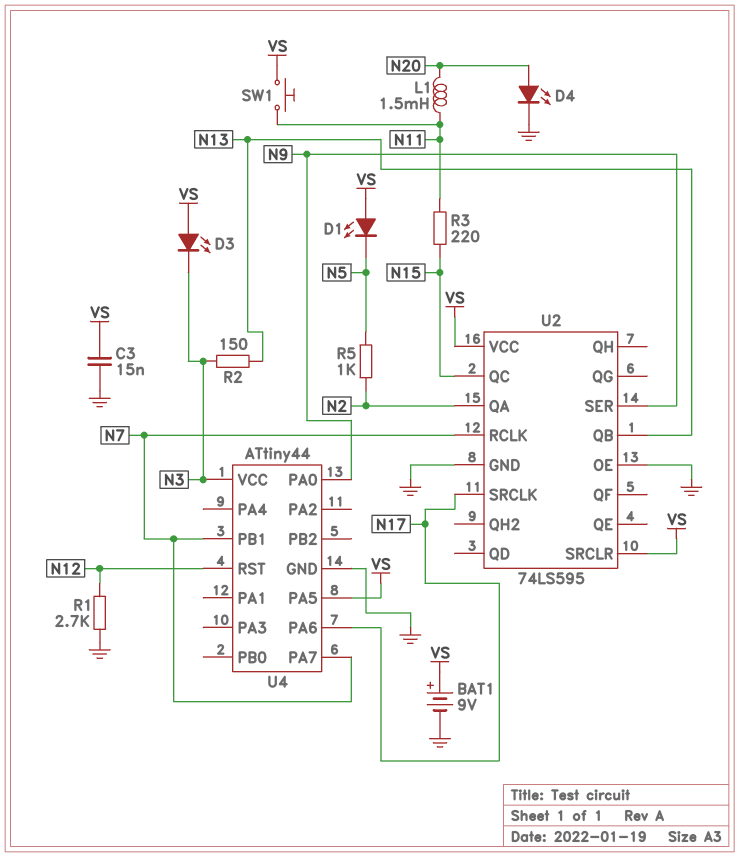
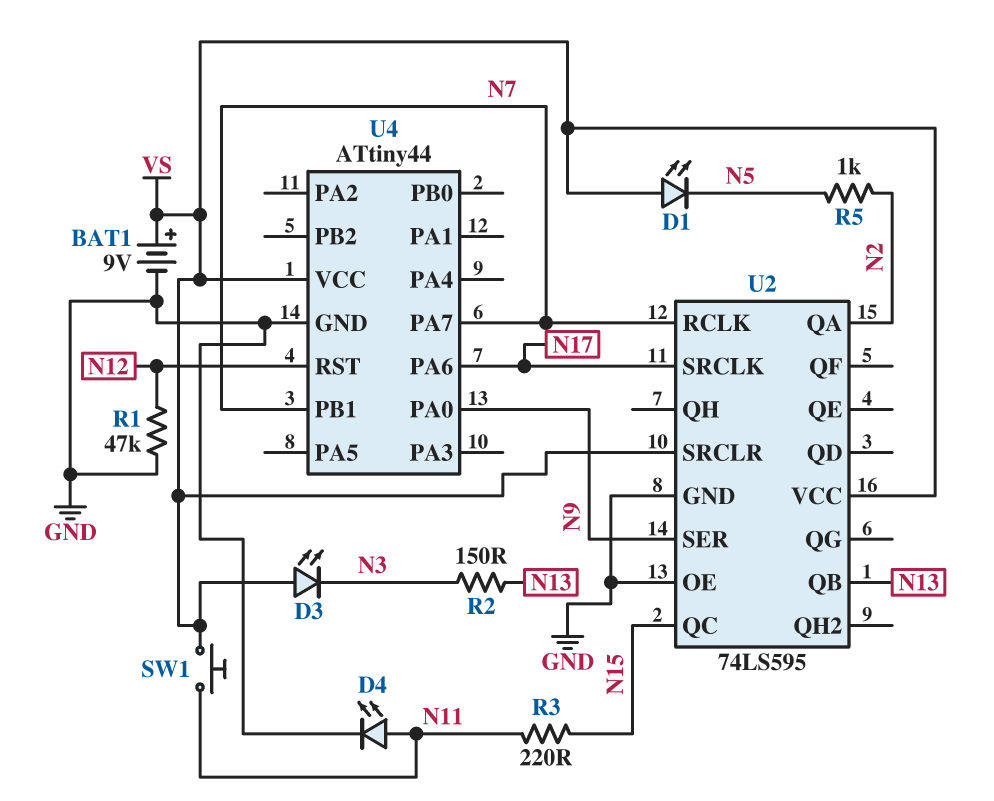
C3: 15nF (GND, VS) -> none
D4: LED (A N20, K GND) -> LED (A N11, K GND)
L1: 1.5mH (N11, N20) -> none
R1: 2.7k (GND, N12) -> 47k (GND, N12)
U4 pin PA5: VS -> none
U4 pin VCC: N3 -> VS

